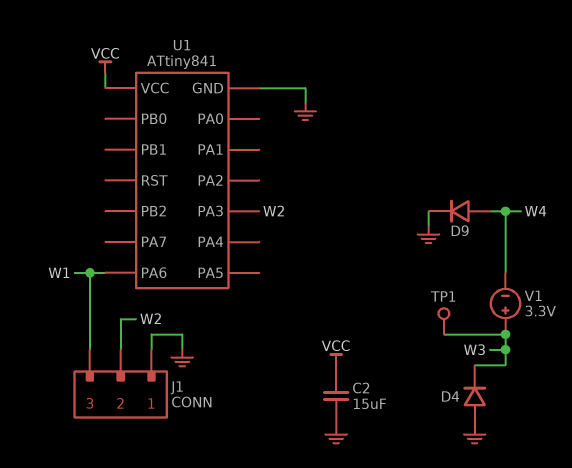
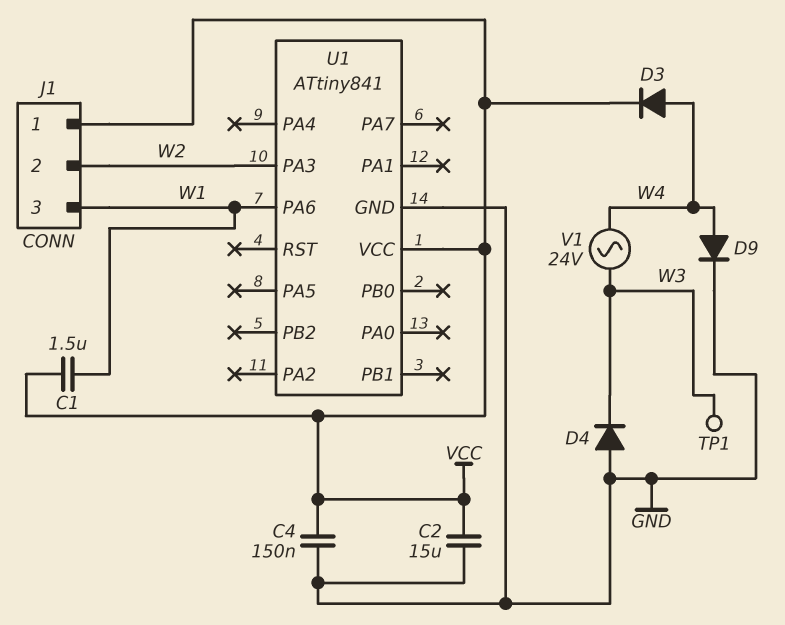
C1: none -> 1.5uF (VCC, W1)
C4: none -> 150nF (GND, VCC)
D3: none -> diode (A W4, K VCC)
J1 pin 1: GND -> VCC
V1: 3.3V (plus W3, minus W4) -> AC 24V (W3, W4)

